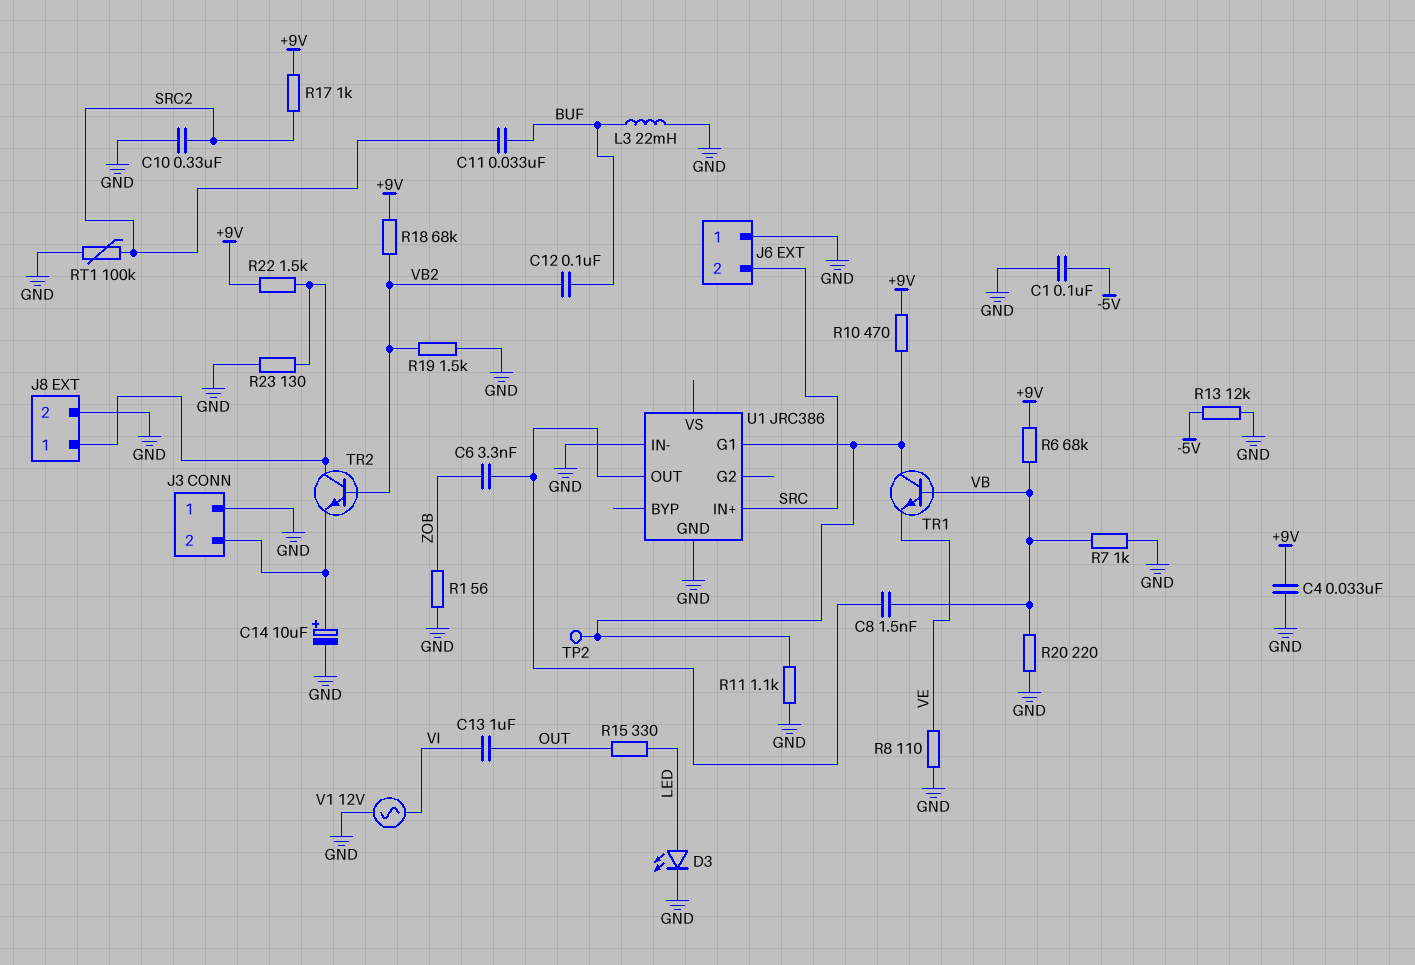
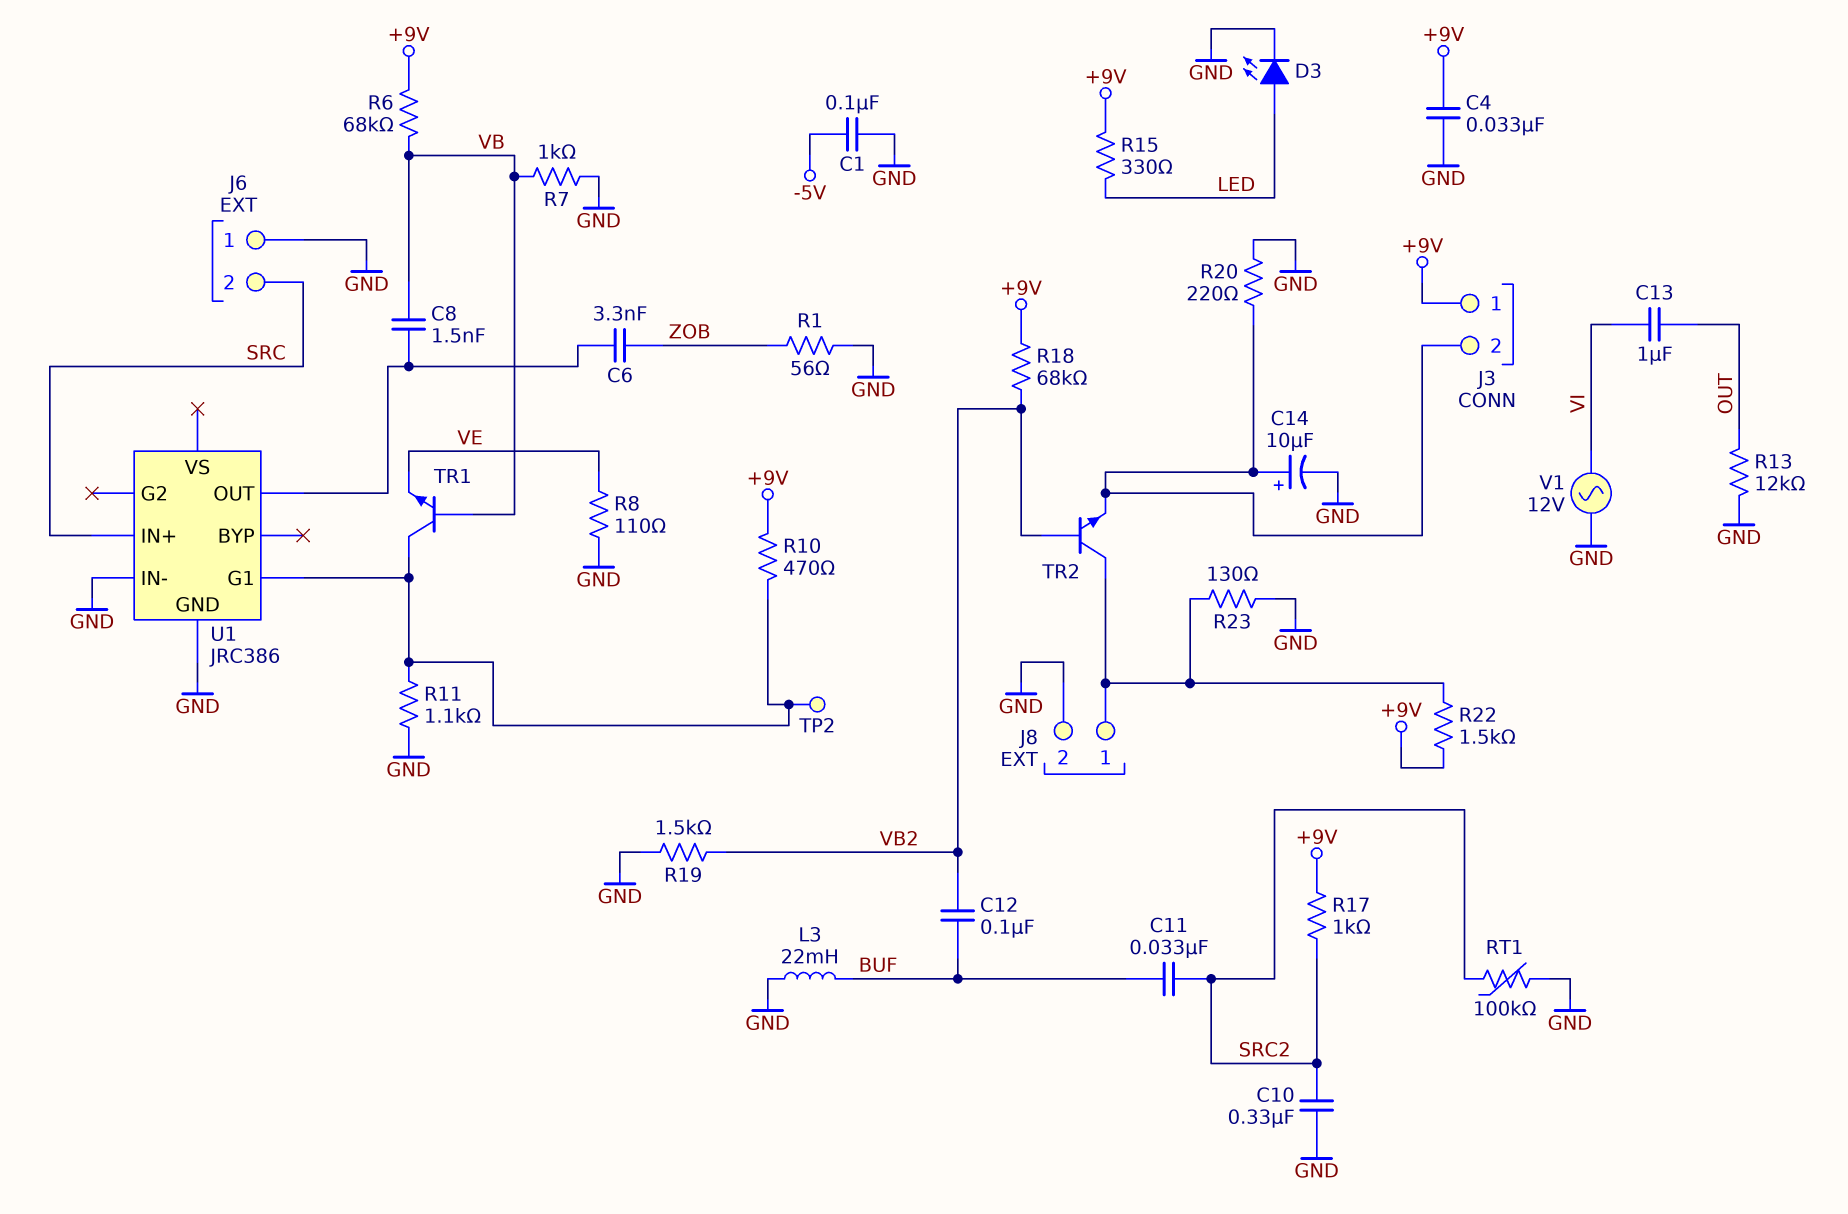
J3 pin 1: GND -> +9V
R13: 12k (-5V, GND) -> 12k (GND, OUT)
R15: 330 (LED, OUT) -> 330 (+9V, LED)
R20: 220 (GND, VB) -> 220 (GND, J3/2)

